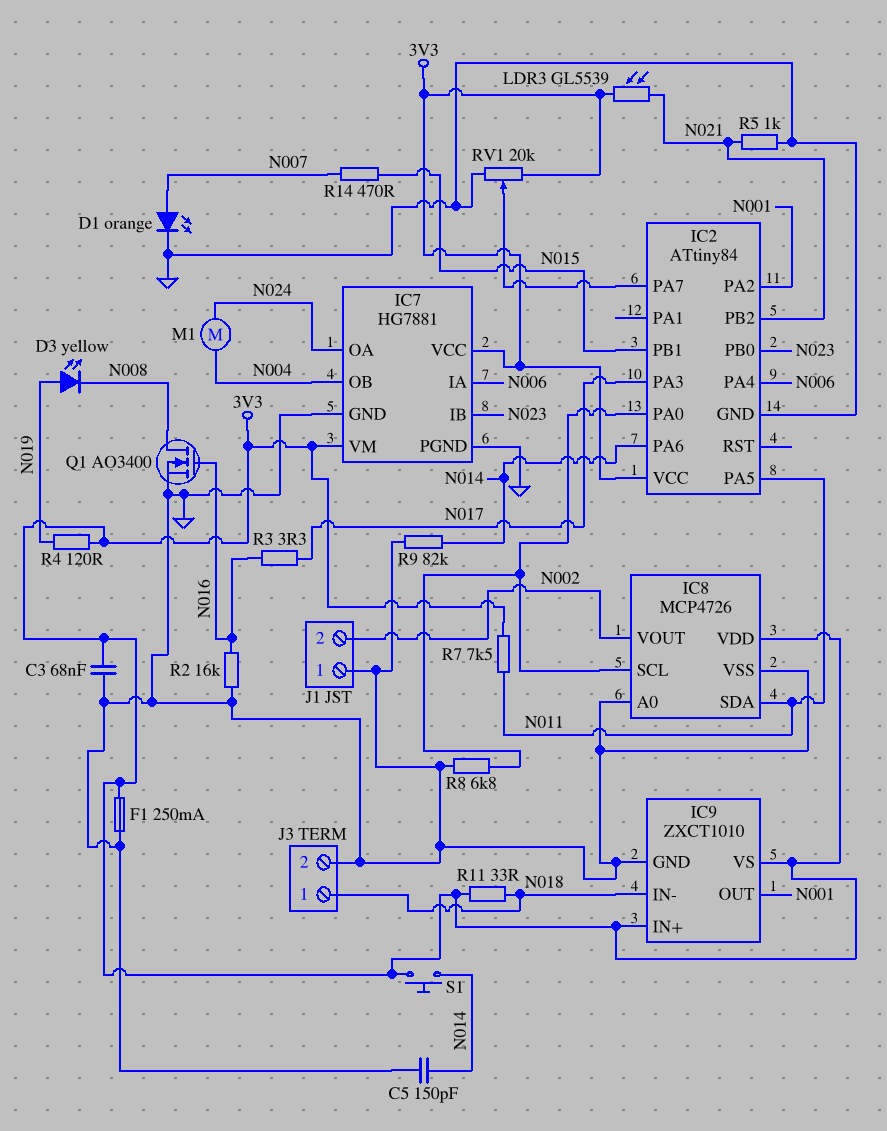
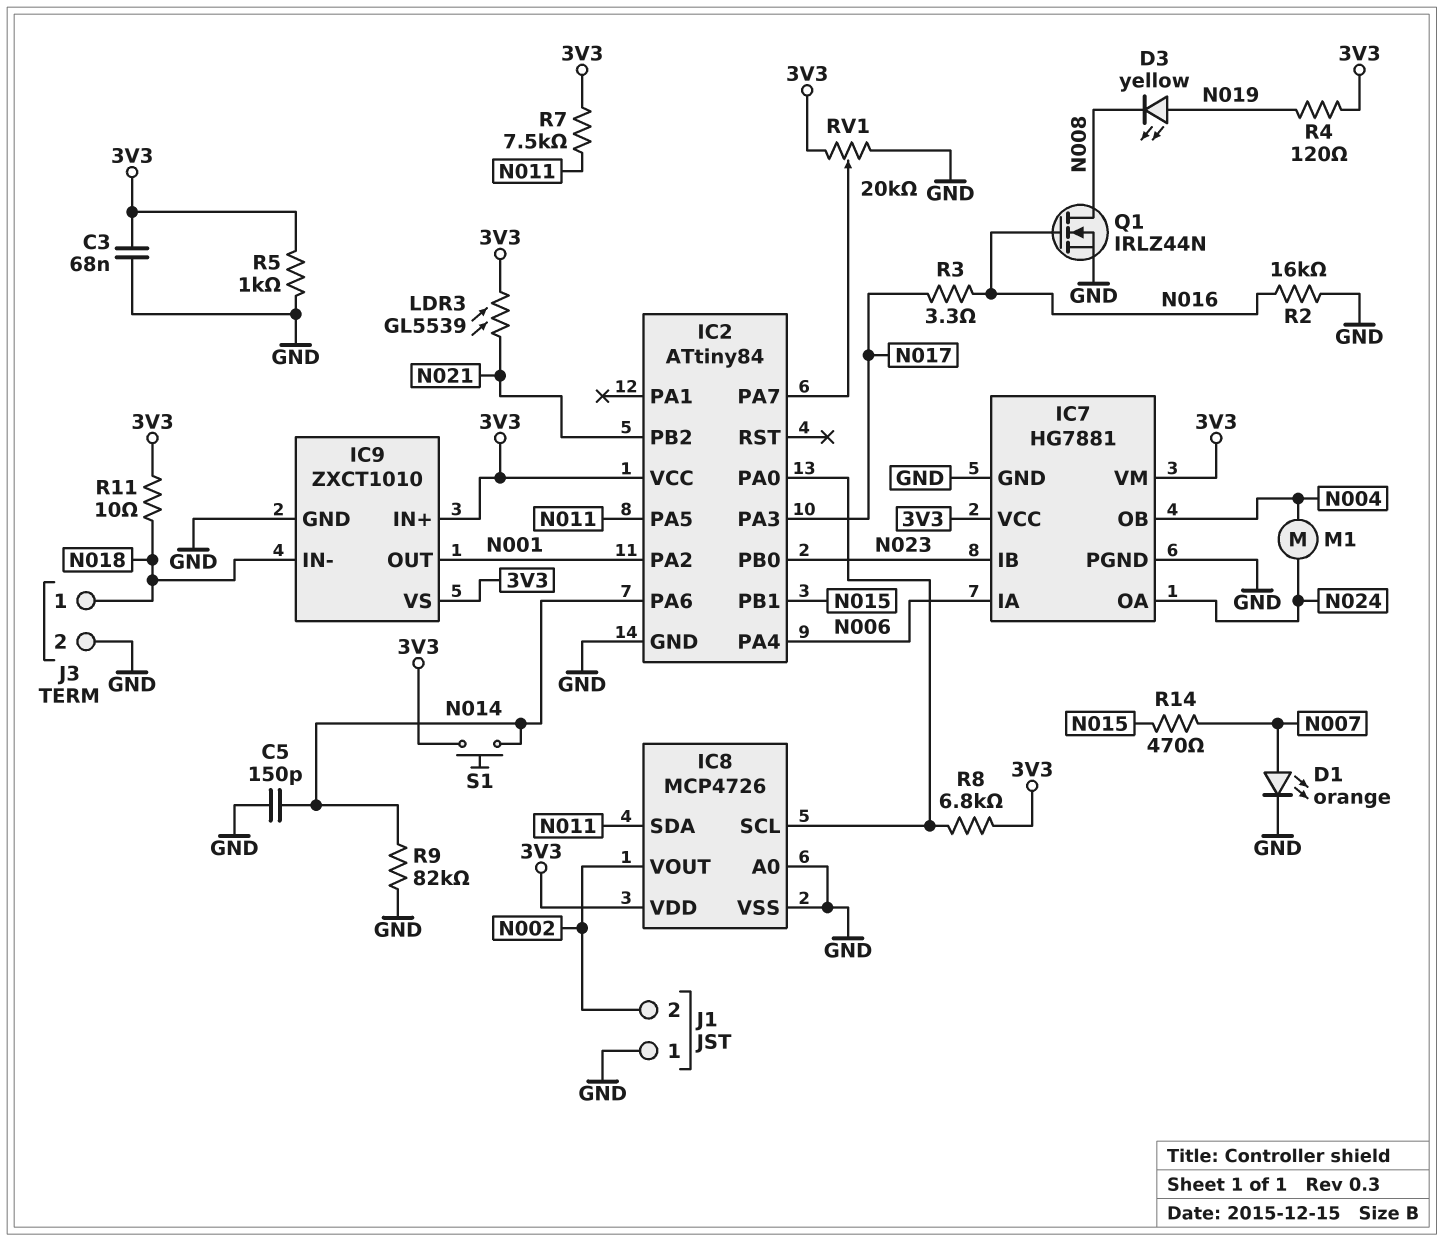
F1: 250mA (3V3, GND) -> none
Q1: NMOS AO3400 (G N016, D N008, S GND) -> NMOS IRLZ44N (G N016, D N008, S GND)
R5: 1k (GND, N021) -> 1k (3V3, GND)
R8: 6.8k (GND, IC2/PA0) -> 6.8k (3V3, IC2/PA0)
R11: 33 (3V3, N018) -> 10 (3V3, N018)

